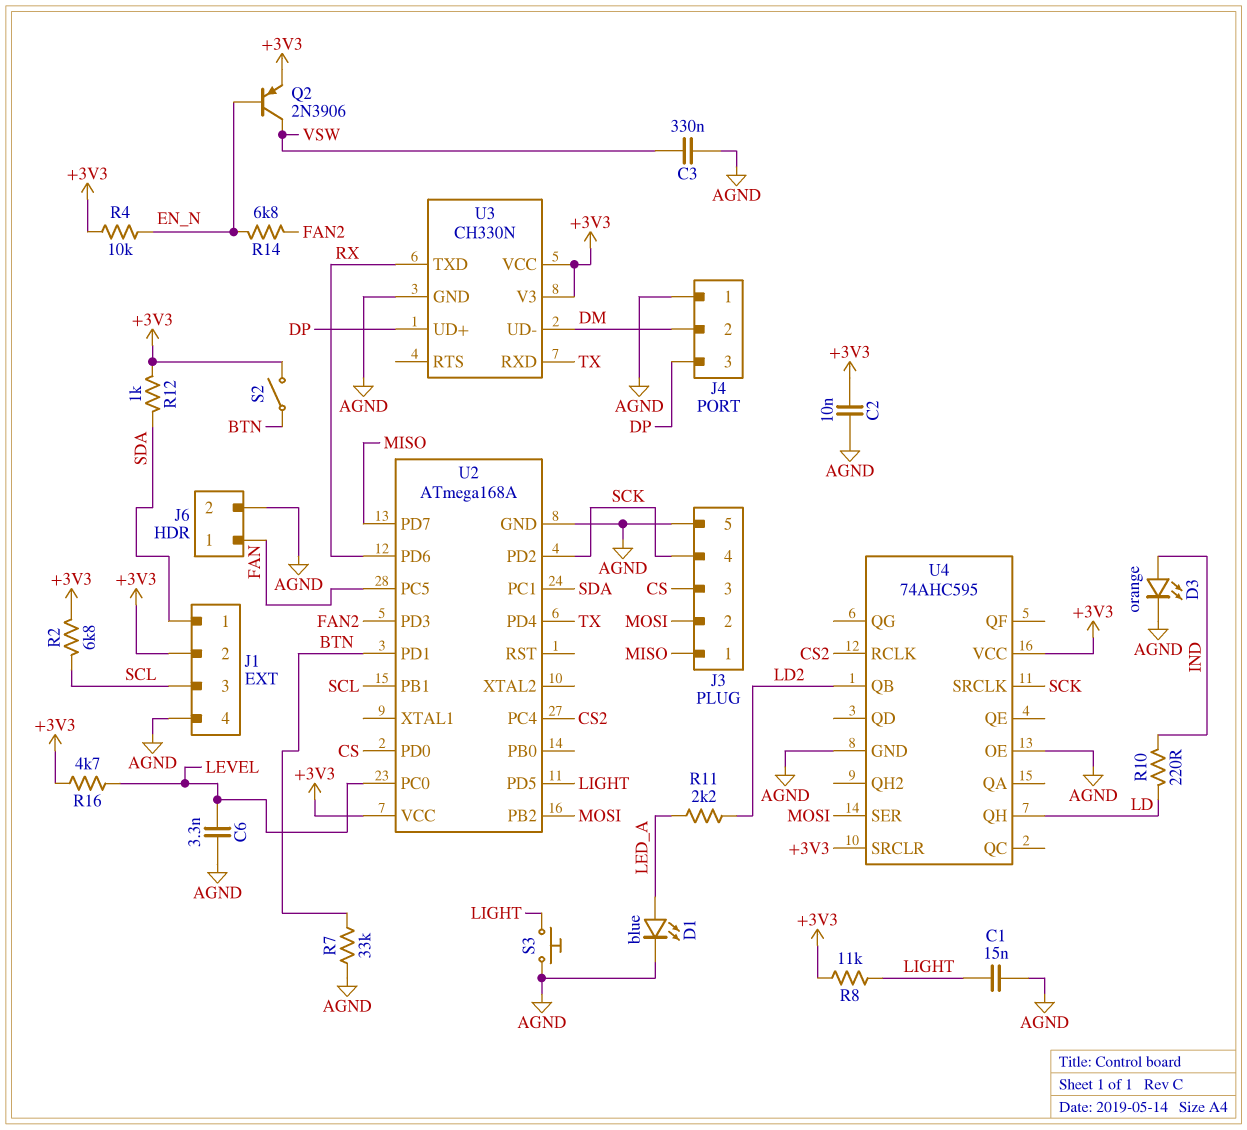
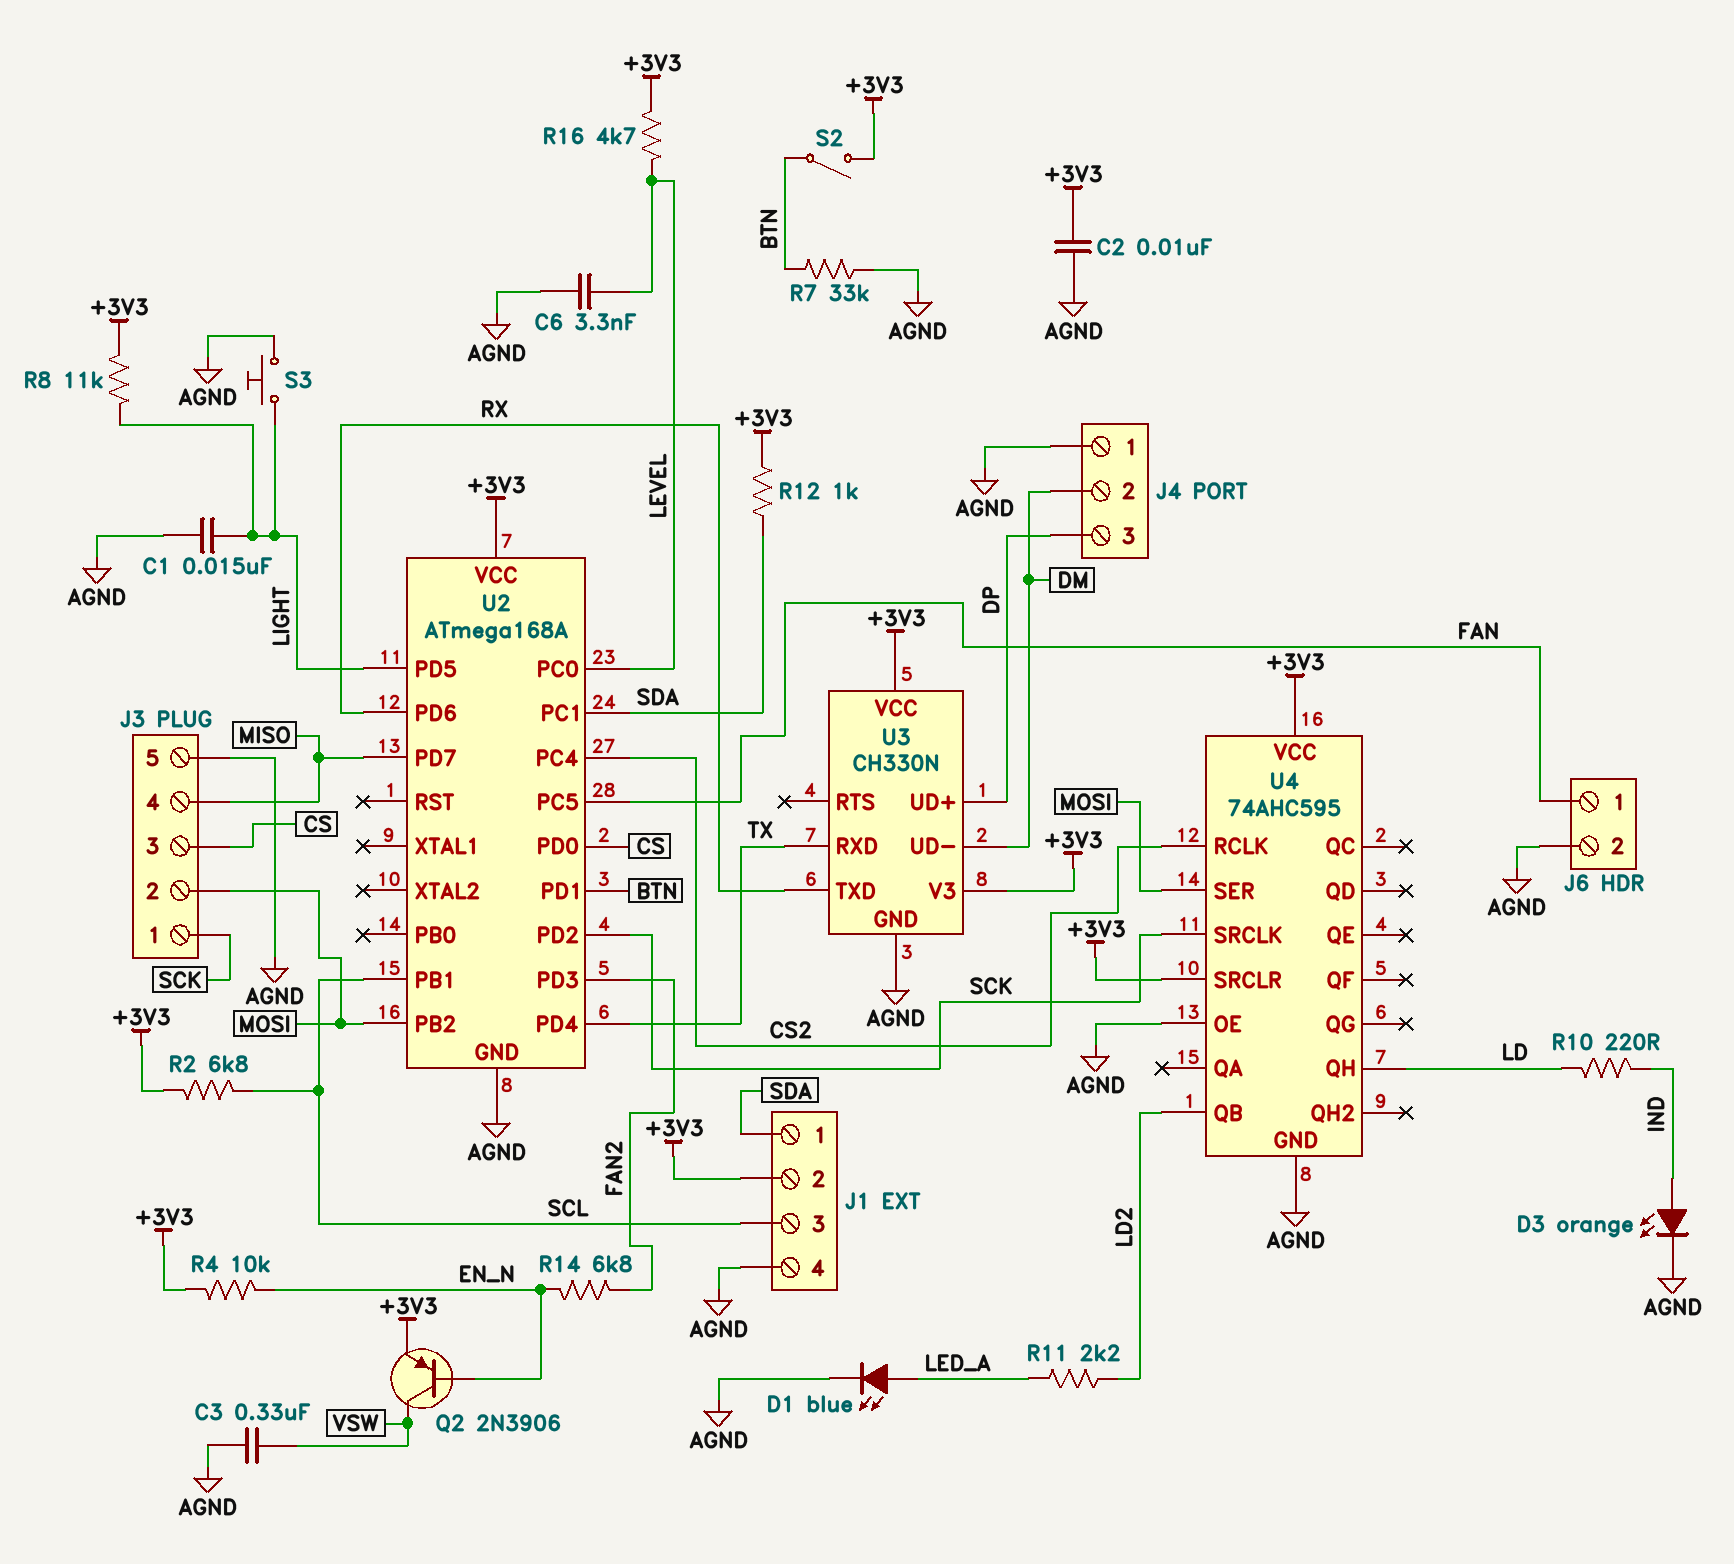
J3 pin 1: MISO -> SCK
J3 pin 4: SCK -> MISO

